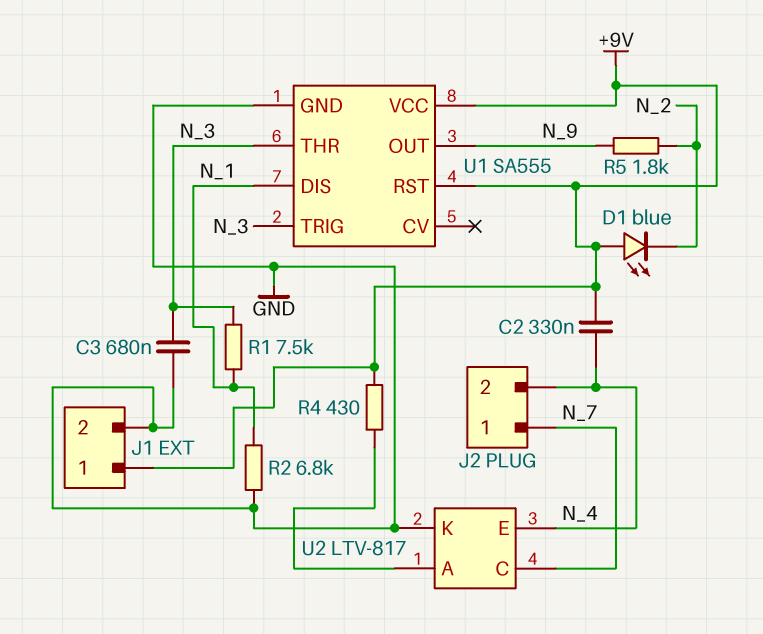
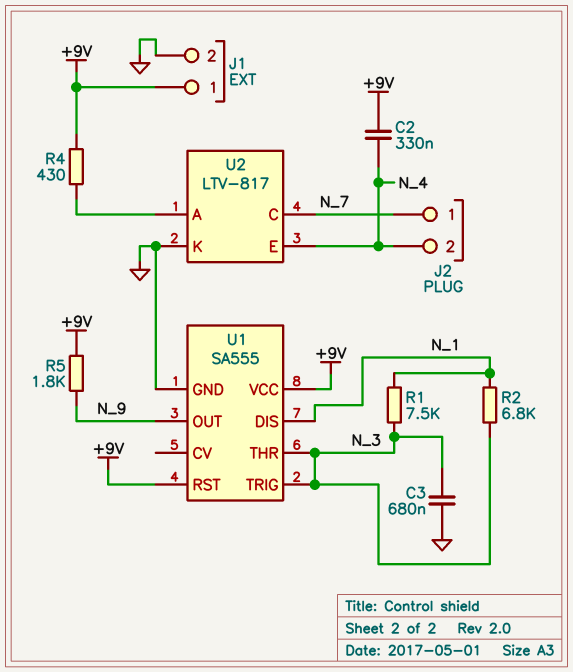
D1: LED blue (A +9V, K N_2) -> none
R2: 6.8k (GND, N_1) -> 6.8k (N_1, N_3)
R5: 1.8k (N_2, N_9) -> 1.8k (+9V, N_9)

